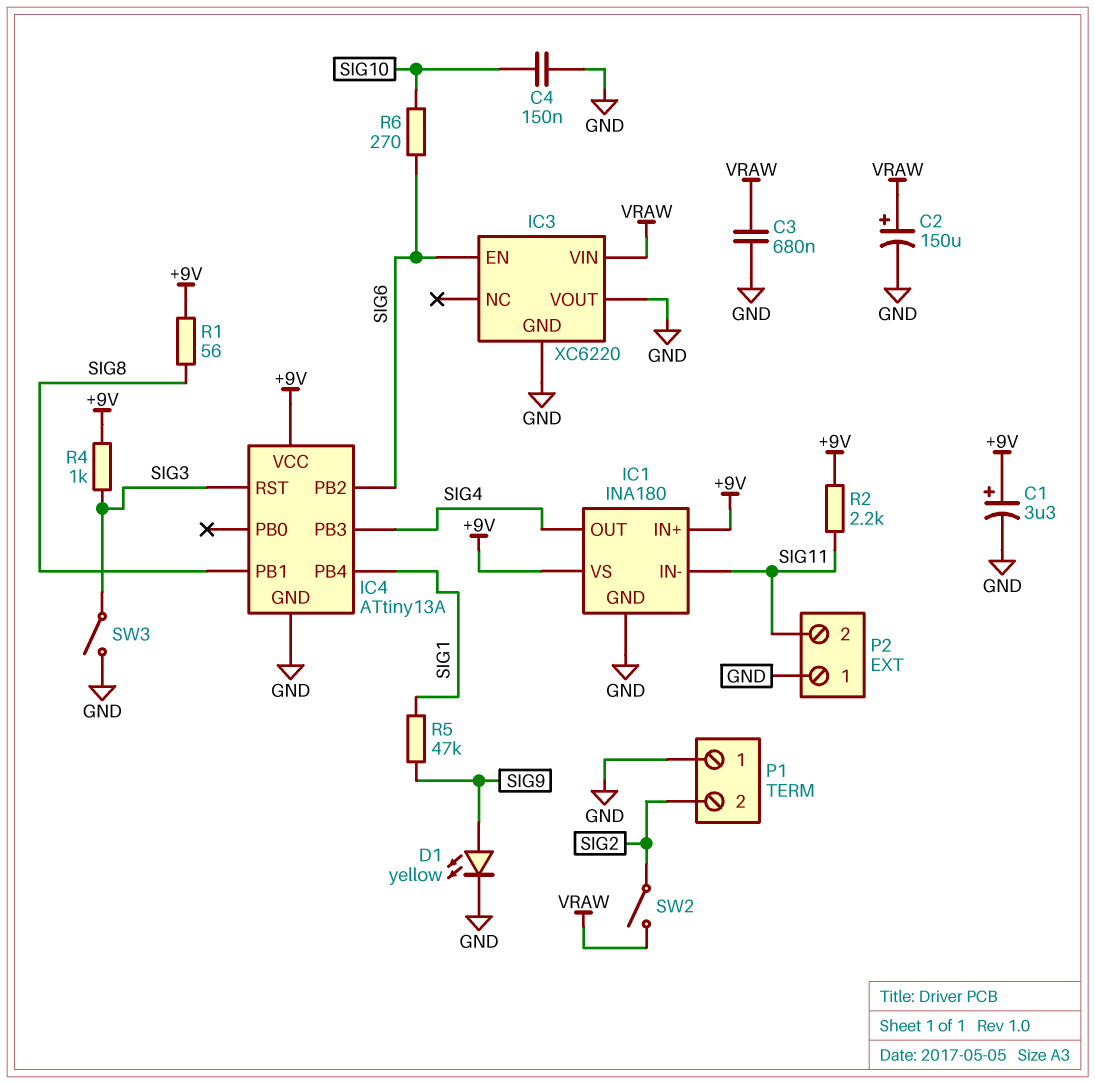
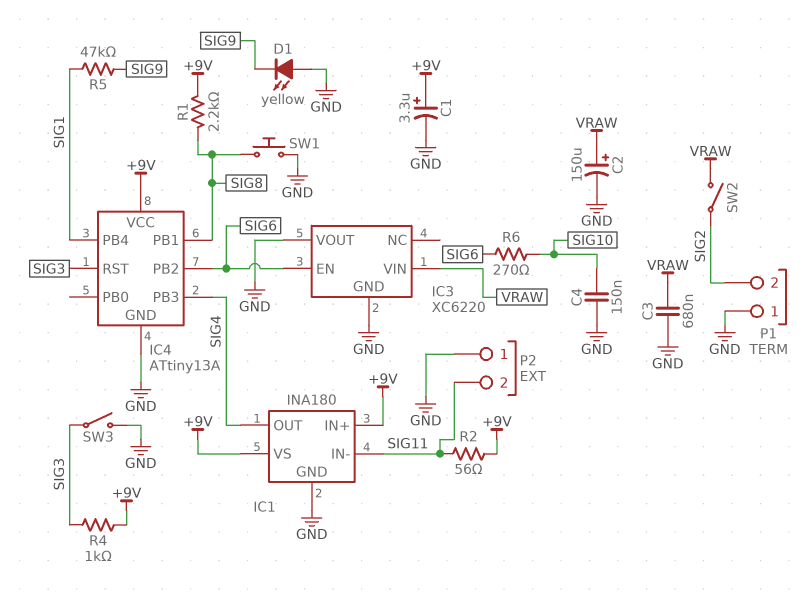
D1: LED yellow (A SIG9, K GND) -> LED yellow (A GND, K SIG9)
R1: 56 (+9V, SIG8) -> 2.2k (+9V, SIG8)
R2: 2.2k (+9V, SIG11) -> 56 (+9V, SIG11)
SW1: none -> button (GND, SIG8)

